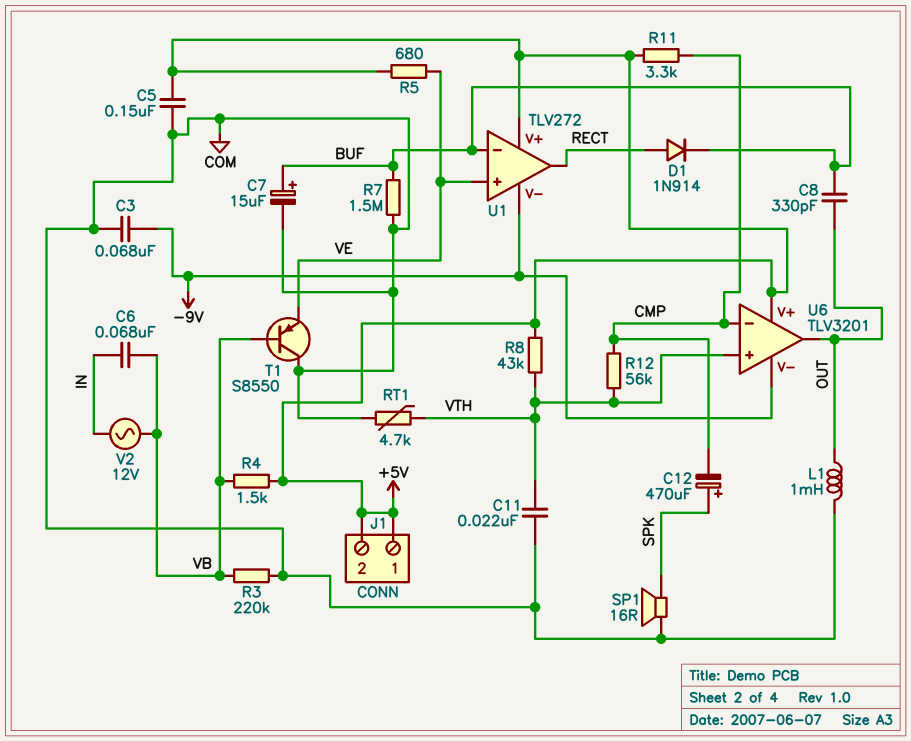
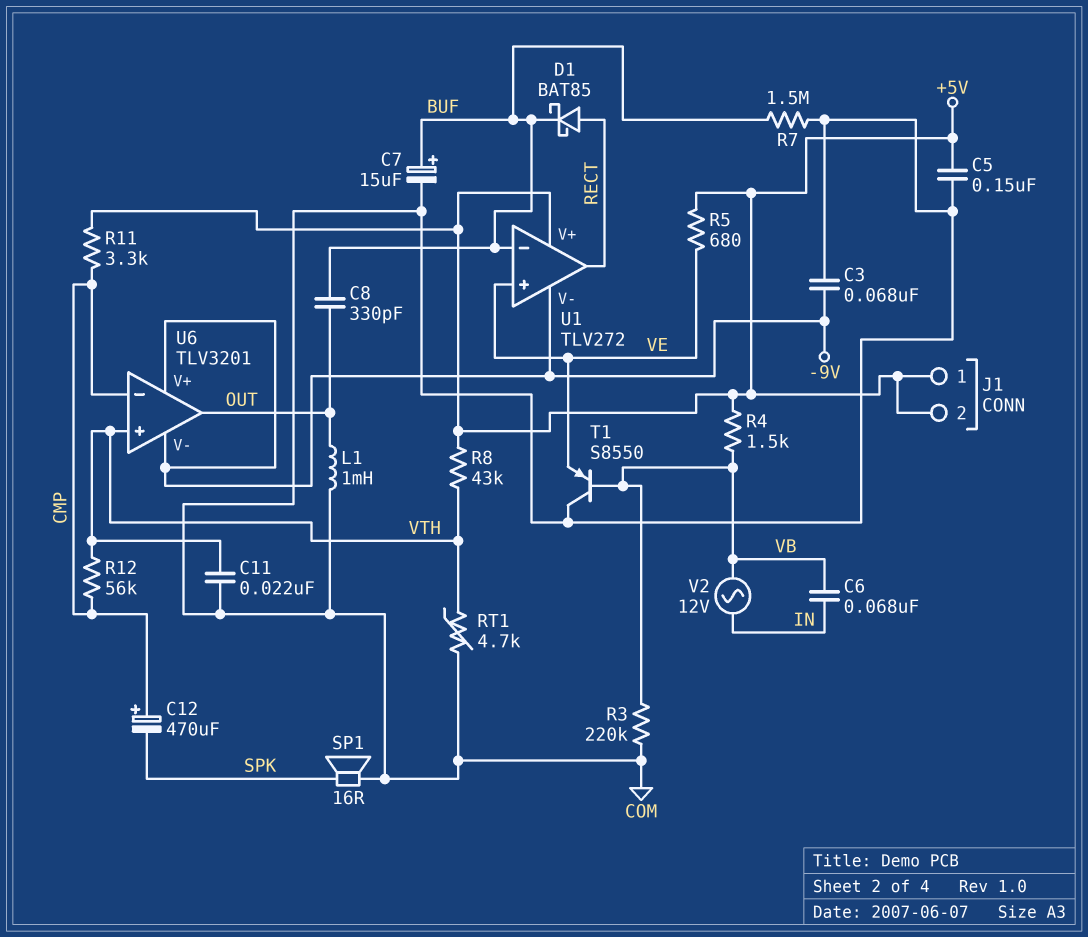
C12: 470uF (plus SPK, minus CMP) -> 470uF (plus CMP, minus SPK)
D1: diode 1N914 (A RECT, K BUF) -> schottky BAT85 (A RECT, K BUF)
U6 pin V+: +5V -> -9V

